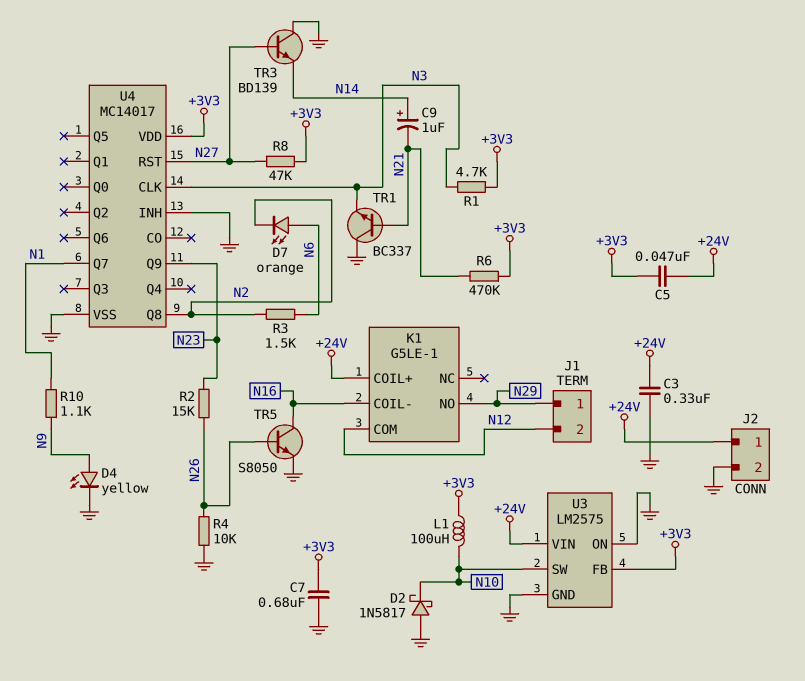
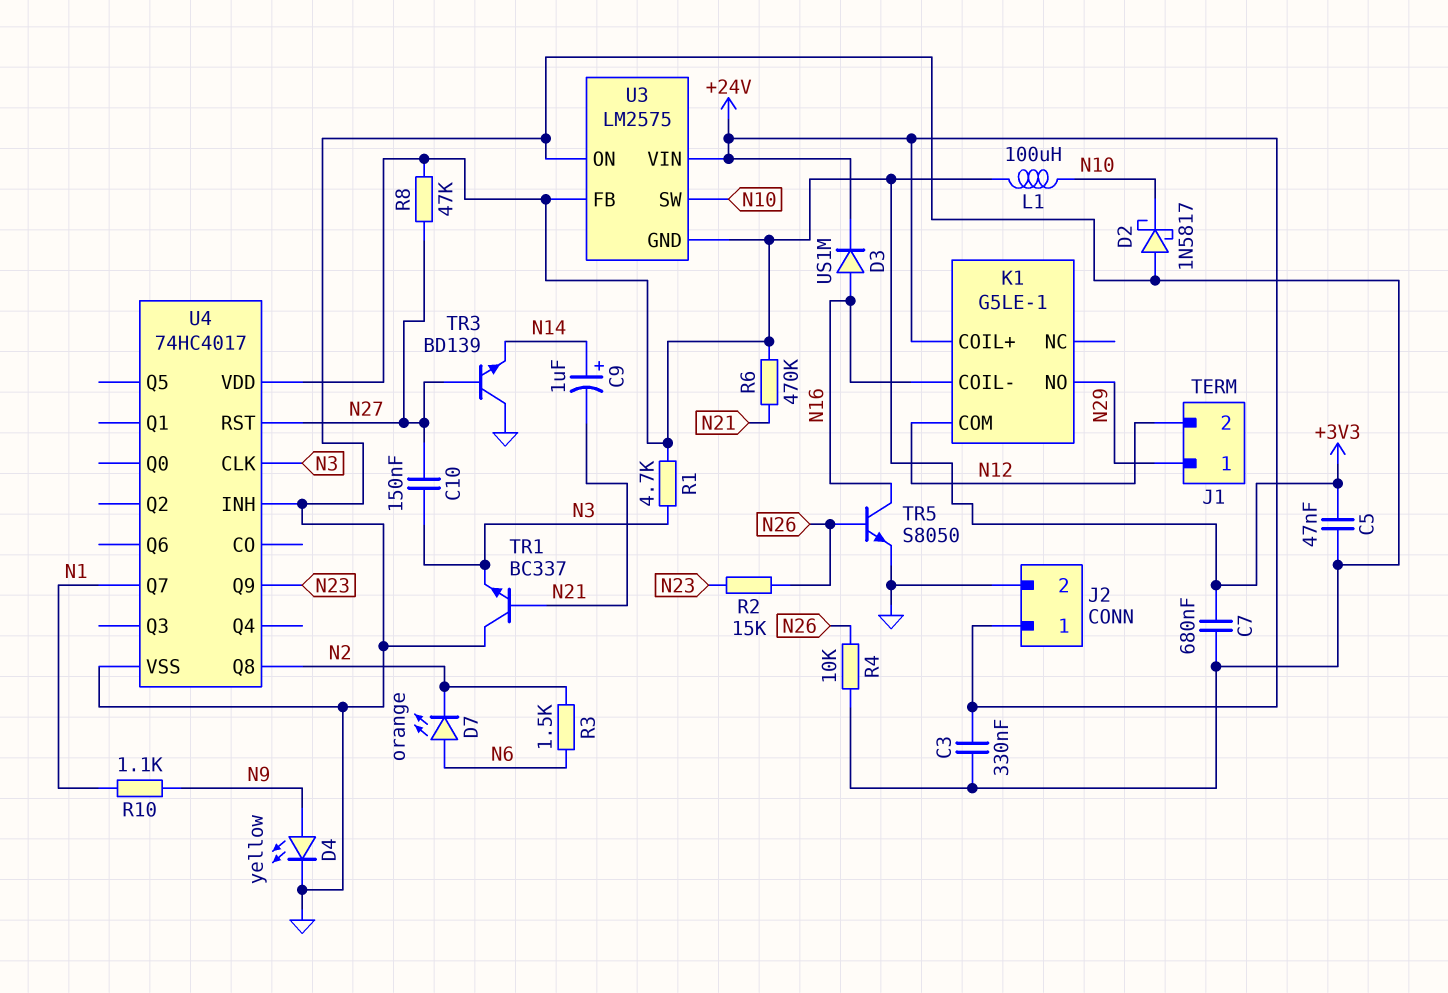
C5: 47nF (+3V3, +24V) -> 47nF (+3V3, GND)
C10: none -> 150nF (N3, N27)
D3: none -> diode US1M (A N16, K +24V)
U3 pin GND: GND -> +3V3
U4: MC14017 -> 74HC4017

